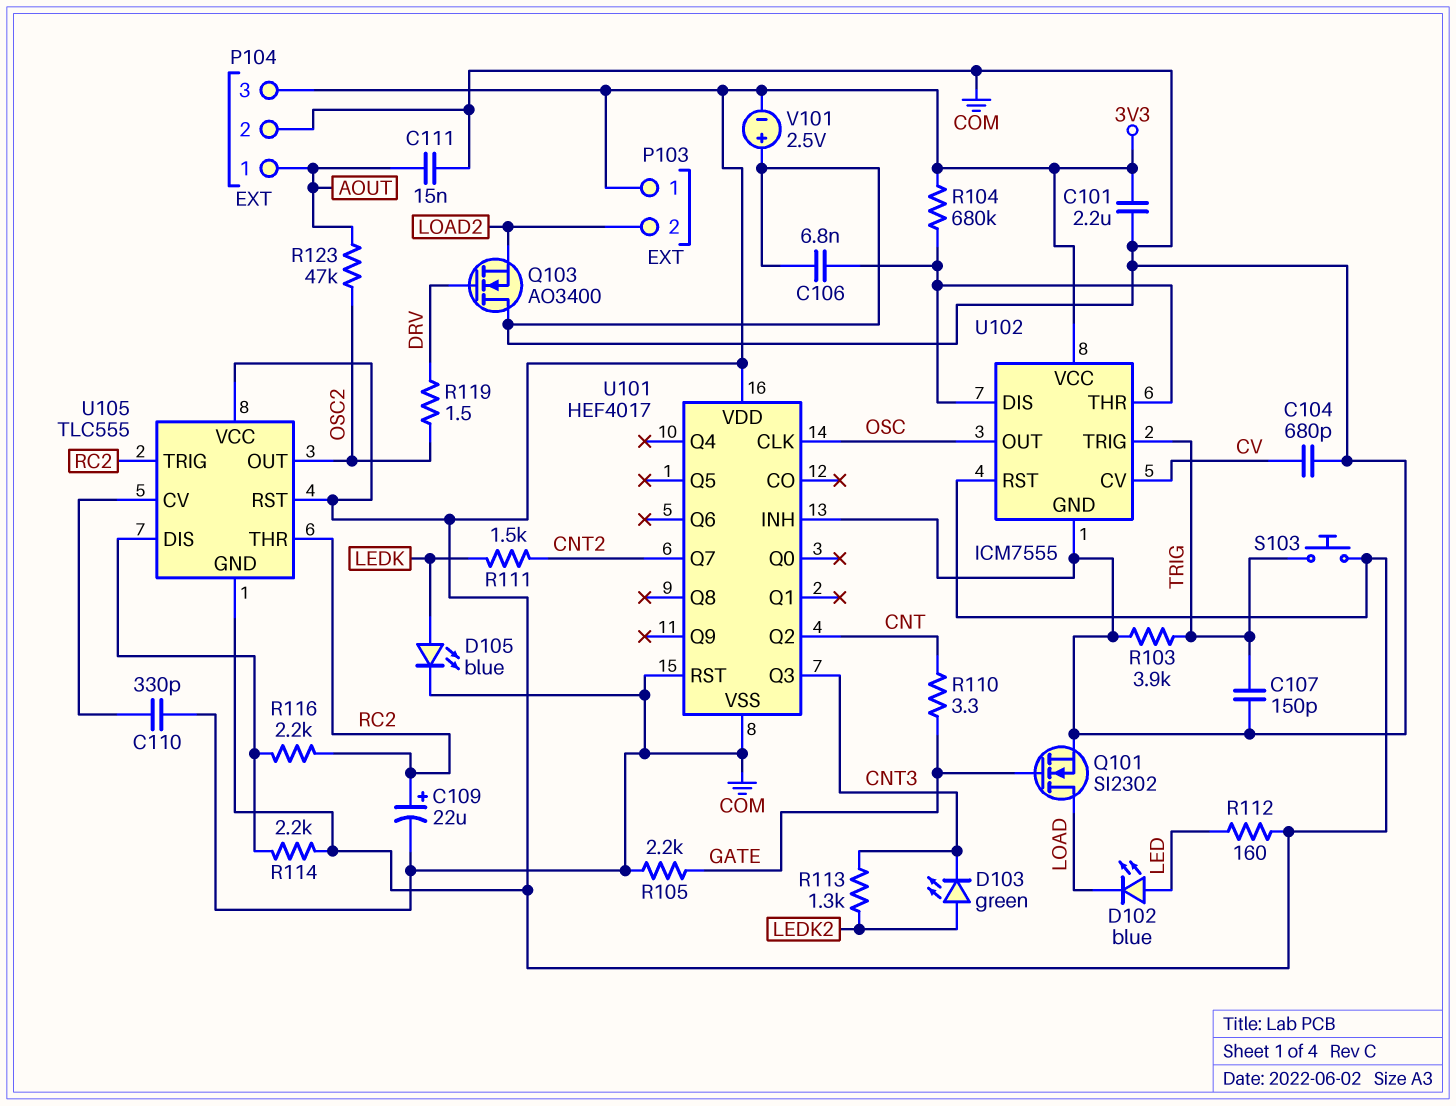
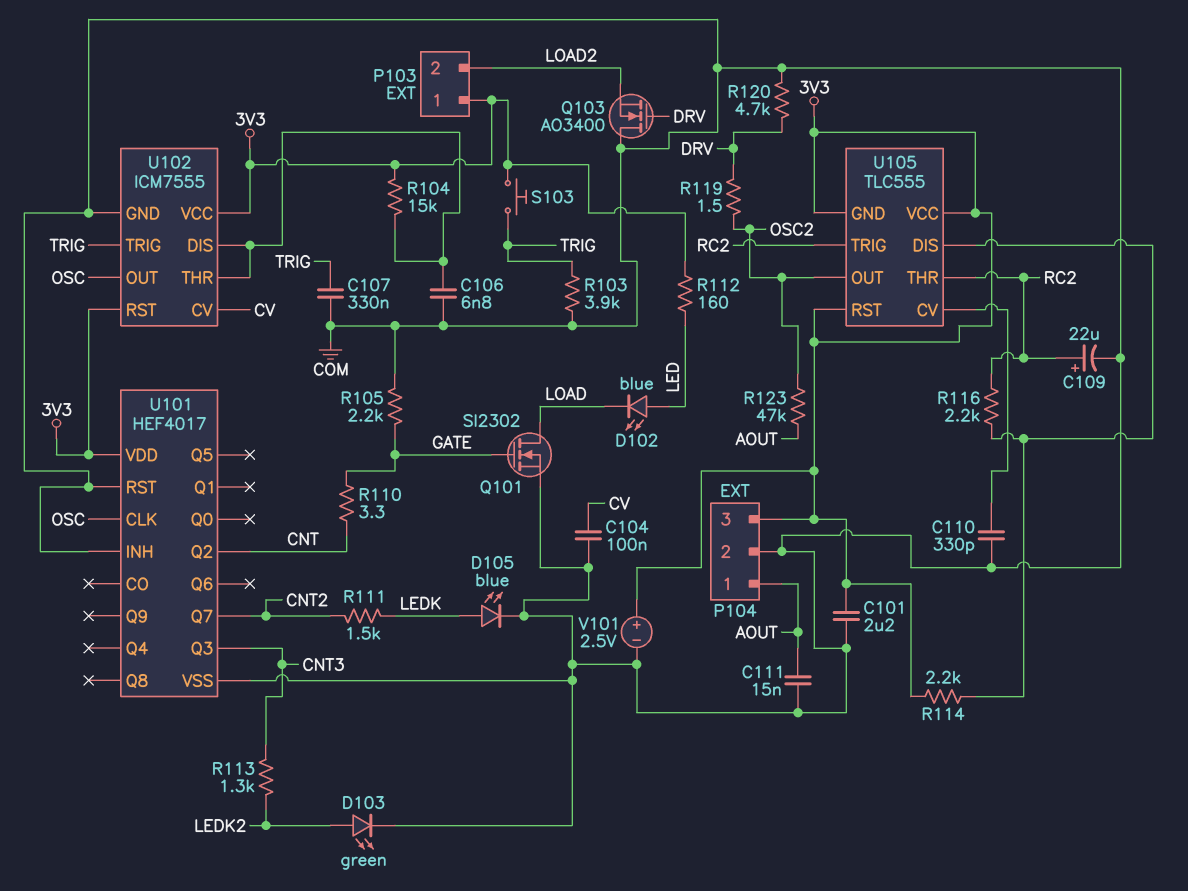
C104: 680pF (COM, CV) -> 100nF (COM, CV)
C107: 150pF (COM, TRIG) -> 330nF (COM, TRIG)
D103: LED green (A LEDK2, K CNT3) -> LED green (A LEDK2, K COM)
R104: 680k (3V3, U102/DIS) -> 15k (3V3, U102/DIS)
R120: none -> 4.7k (COM, DRV)
V101: 2.5V (plus COM, minus 3V3) -> 2.5V (plus 3V3, minus COM)

